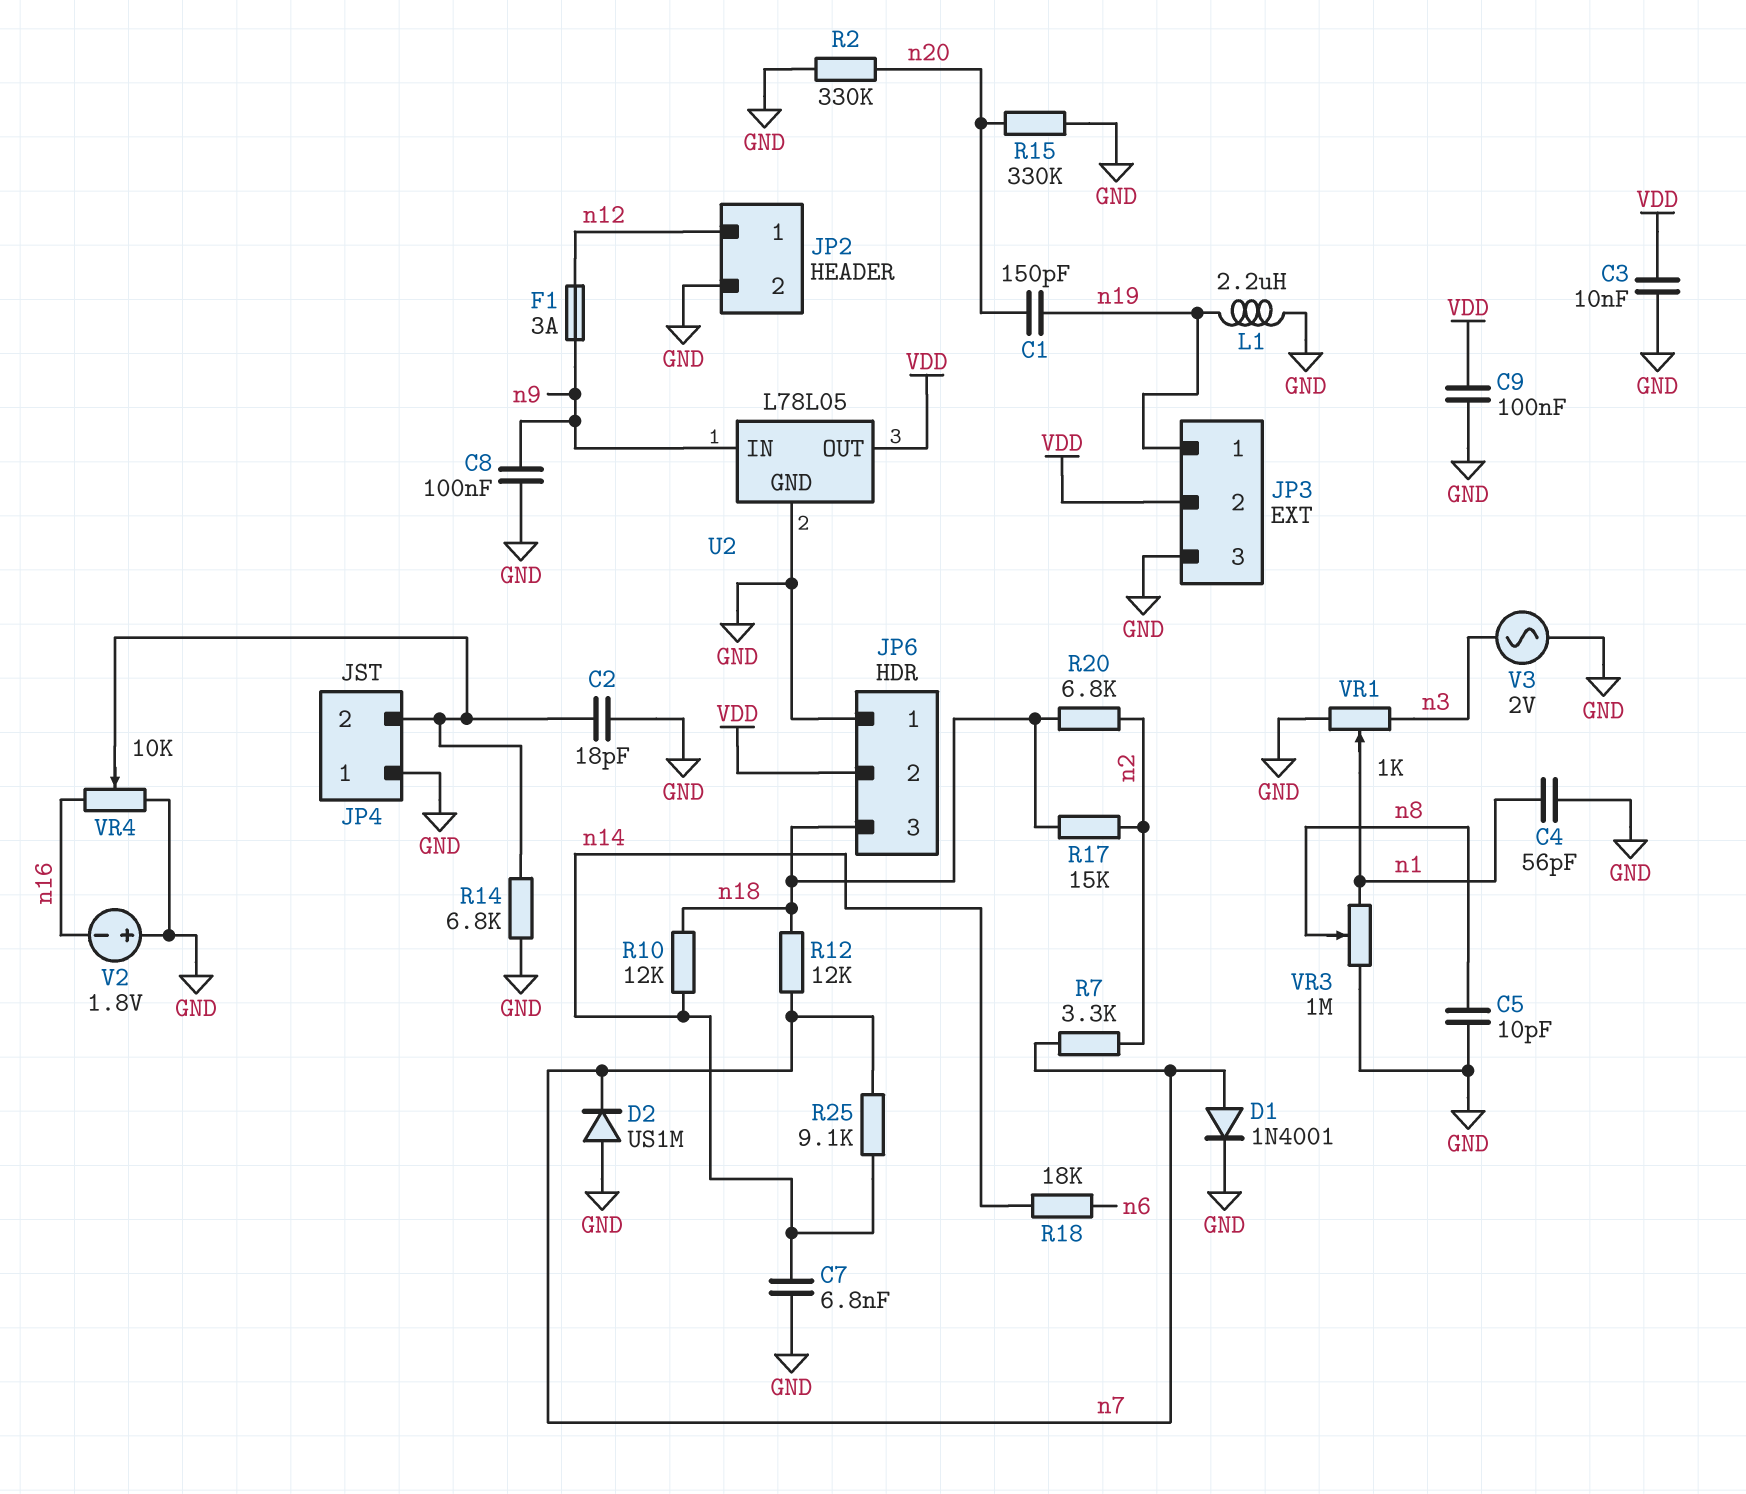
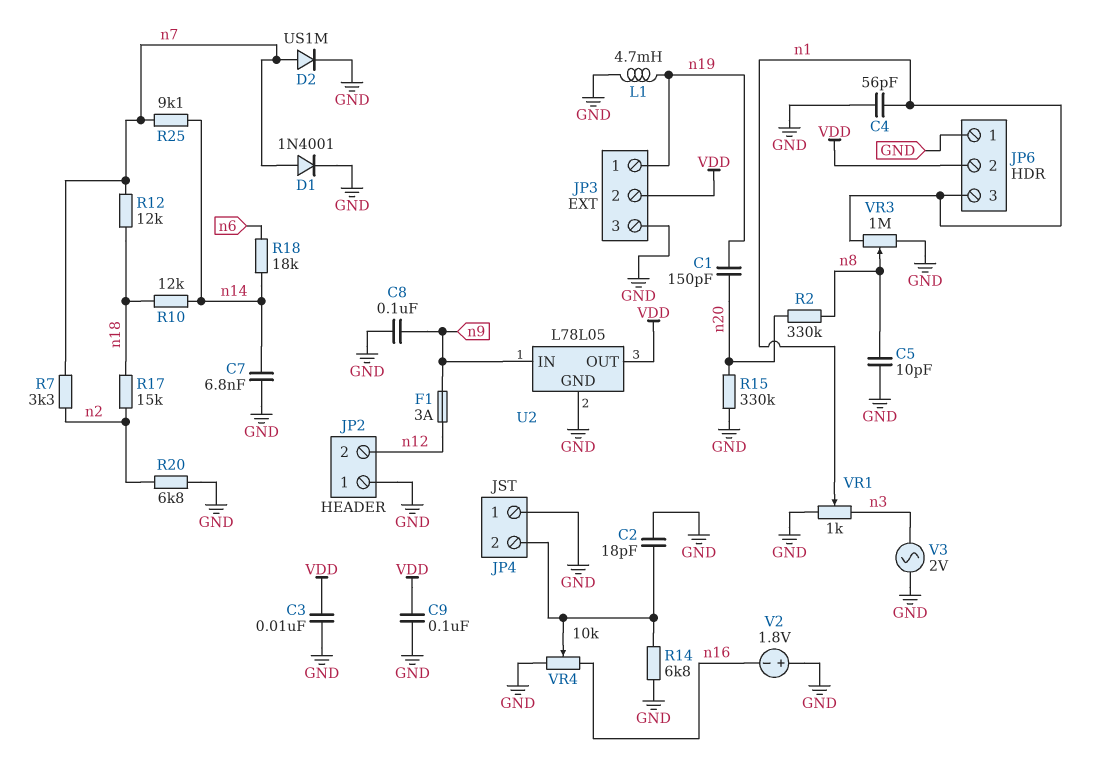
D2: diode US1M (A GND, K n7) -> diode US1M (A n7, K GND)
JP2 pin 1: n12 -> GND
JP2 pin 2: GND -> n12
JP6 pin 3: n18 -> n1
L1: 2.2uH (GND, n19) -> 4.7mH (GND, n19)
R2: 330k (GND, n20) -> 330k (n8, n20)
R20: 6.8k (n2, n18) -> 6.8k (GND, n2)

